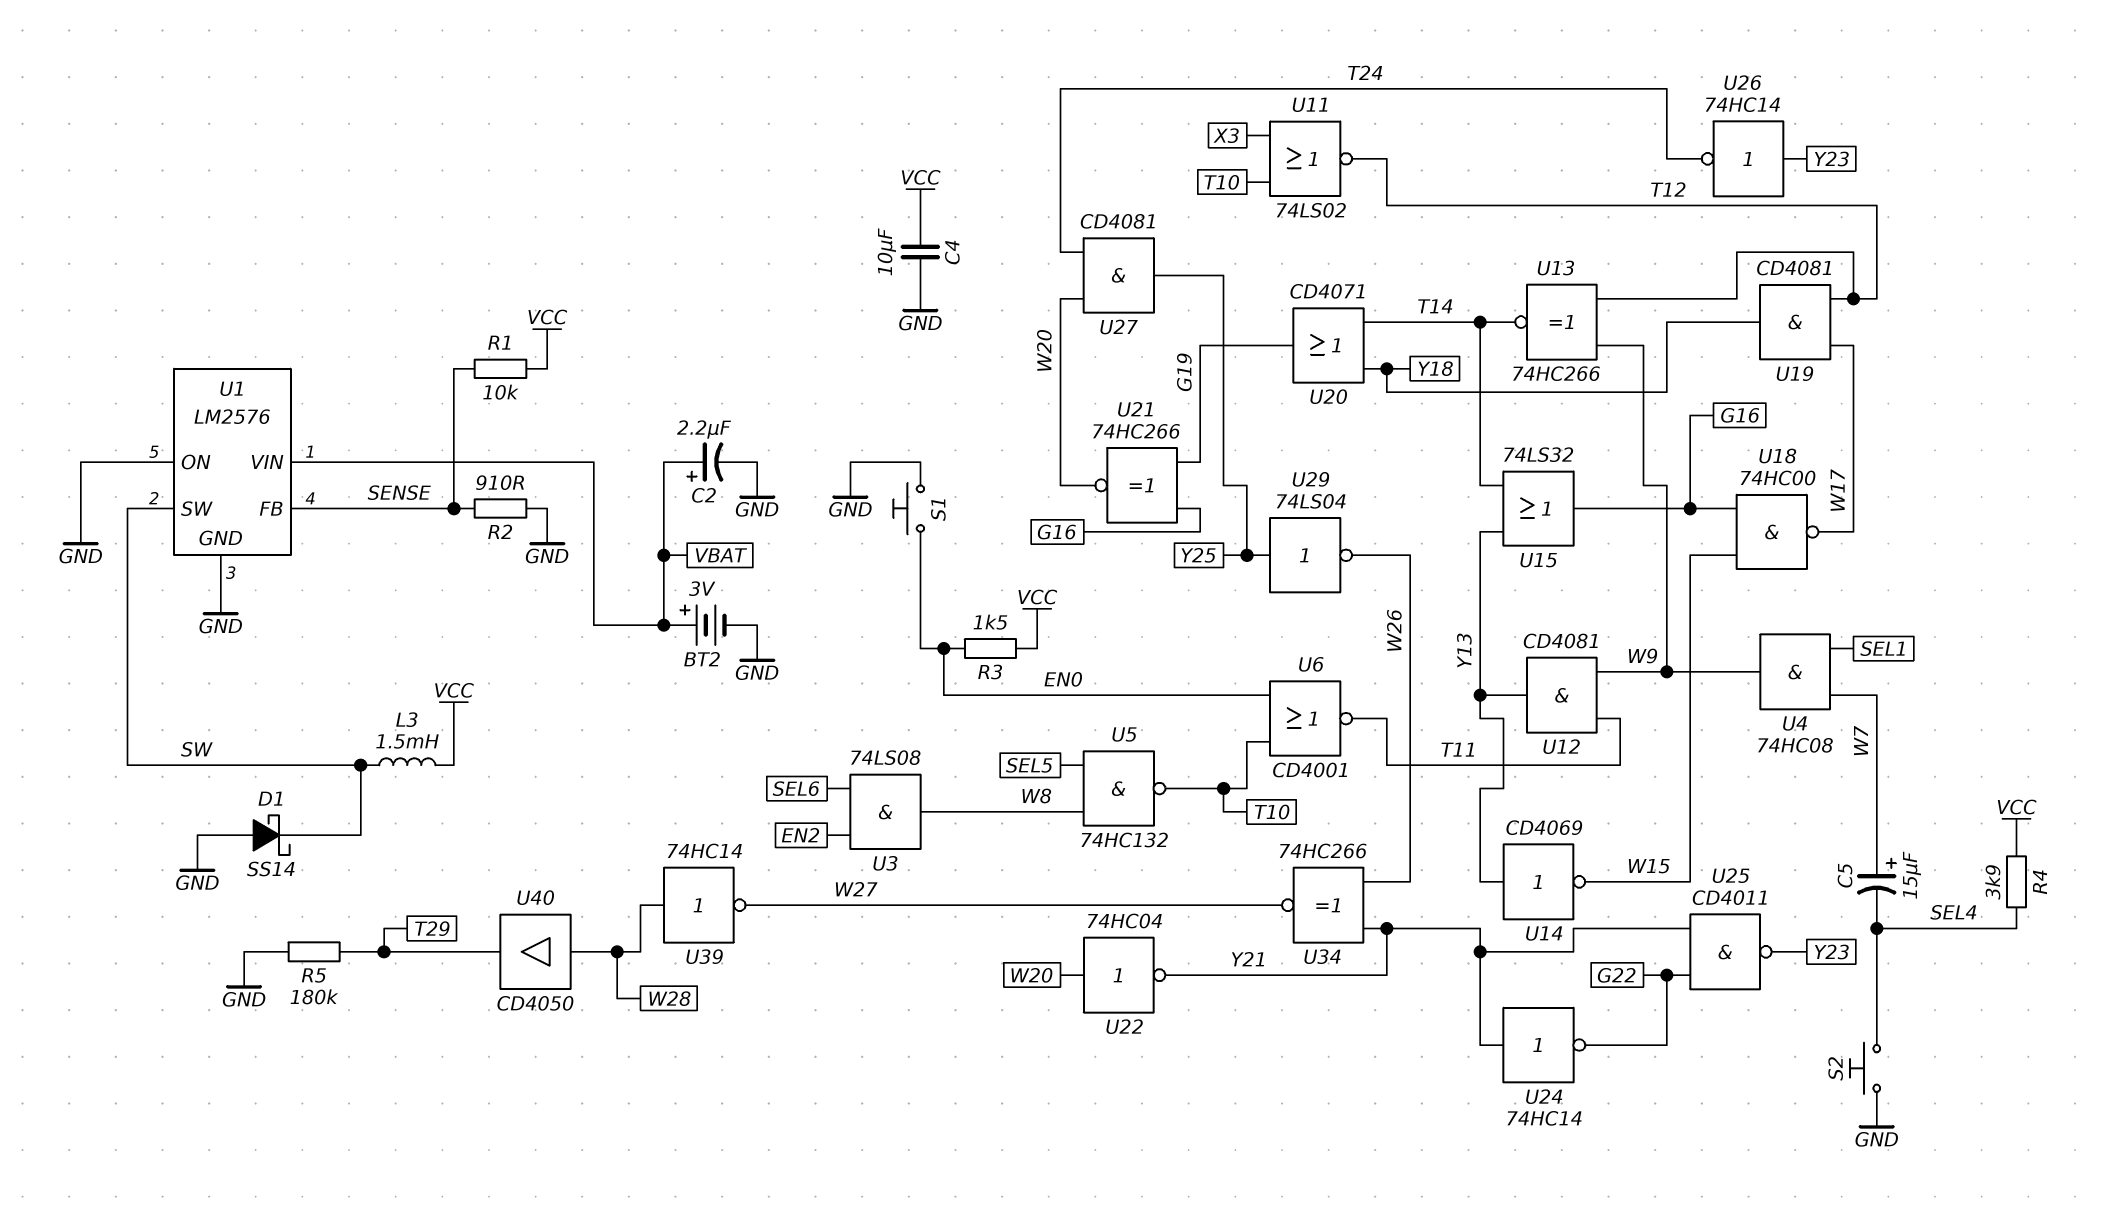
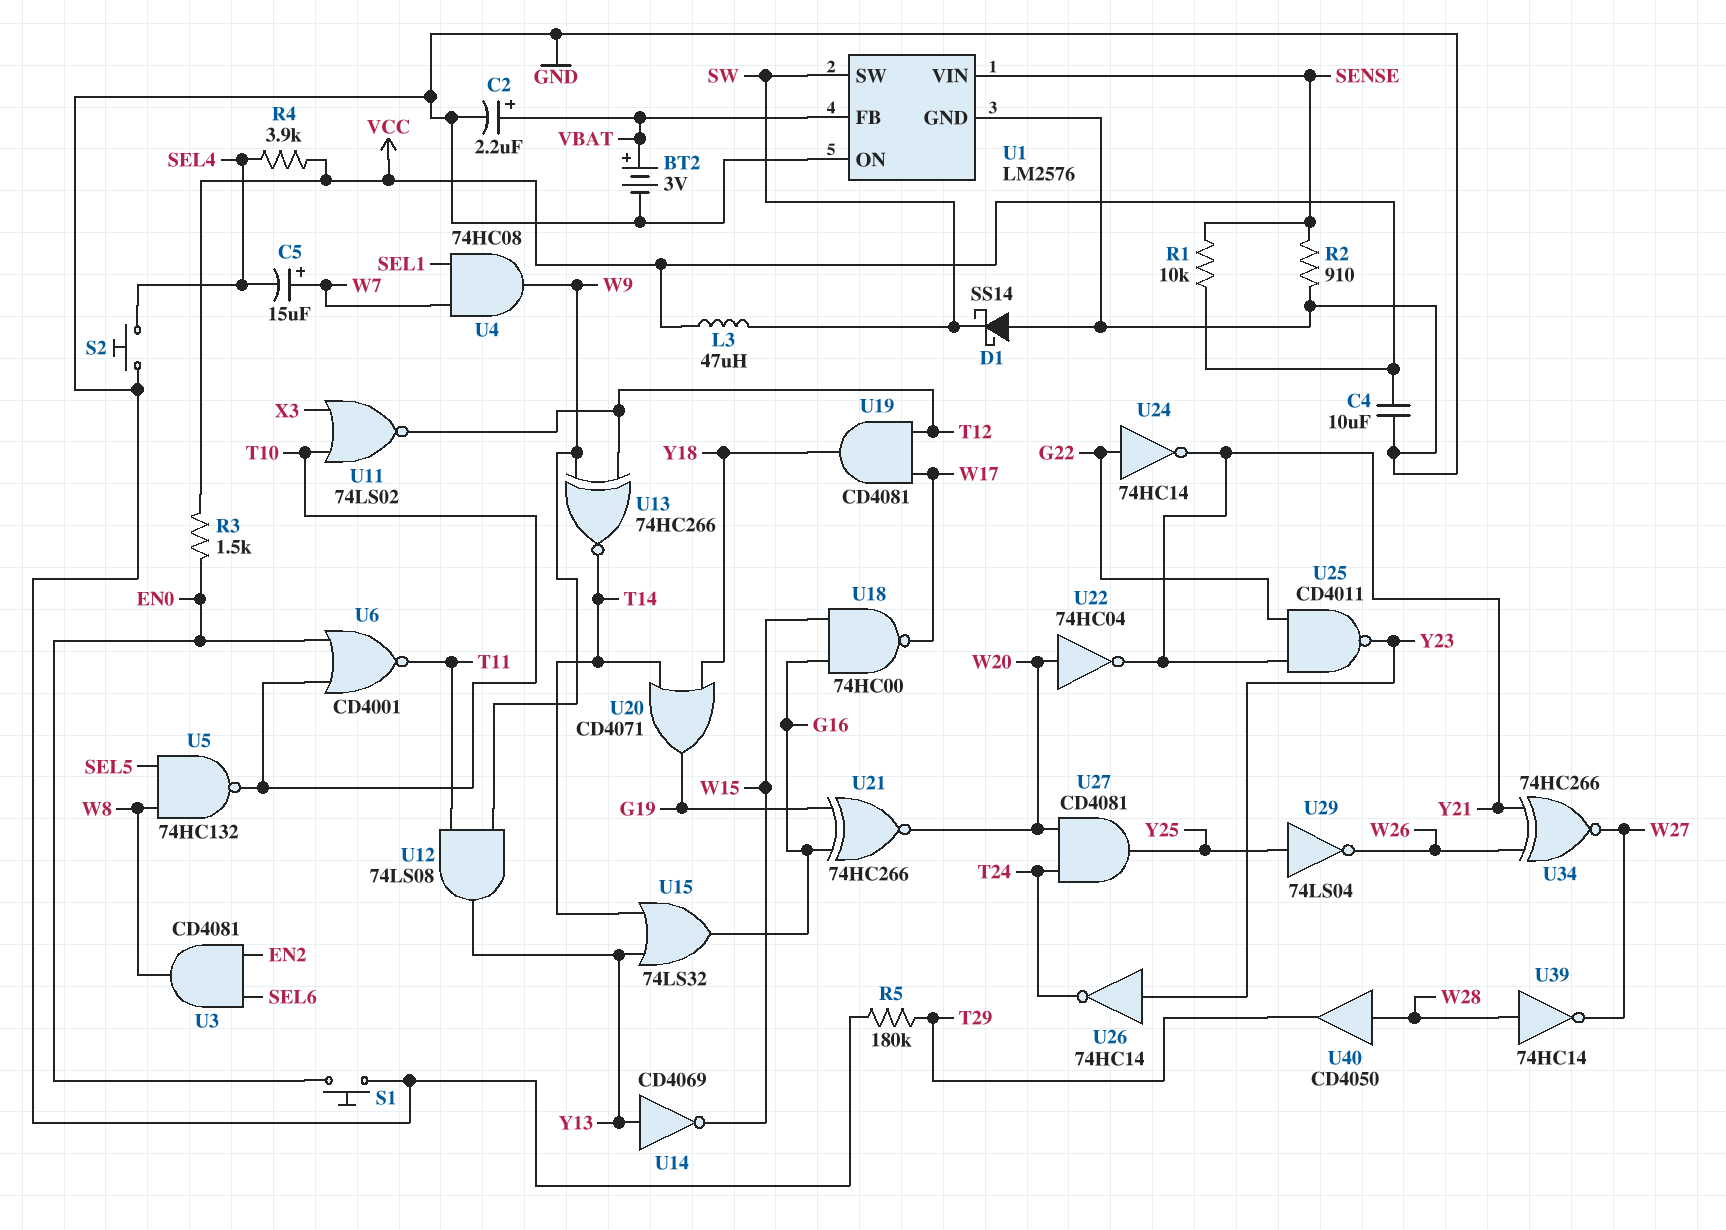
L3: 1.5mH (SW, VCC) -> 47uH (SW, VCC)
U1 pin FB: SENSE -> VBAT
U1 pin VIN: VBAT -> SENSE
U3: AND 74LS08 (in EN2, in SEL6, out W8) -> AND CD4081 (in EN2, in SEL6, out W8)
U12: AND CD4081 (in T11, in W9, out Y13) -> AND 74LS08 (in T11, in W9, out Y13)
U24: NOT 74HC14 (in Y21, out G22) -> NOT 74HC14 (in G22, out Y21)

